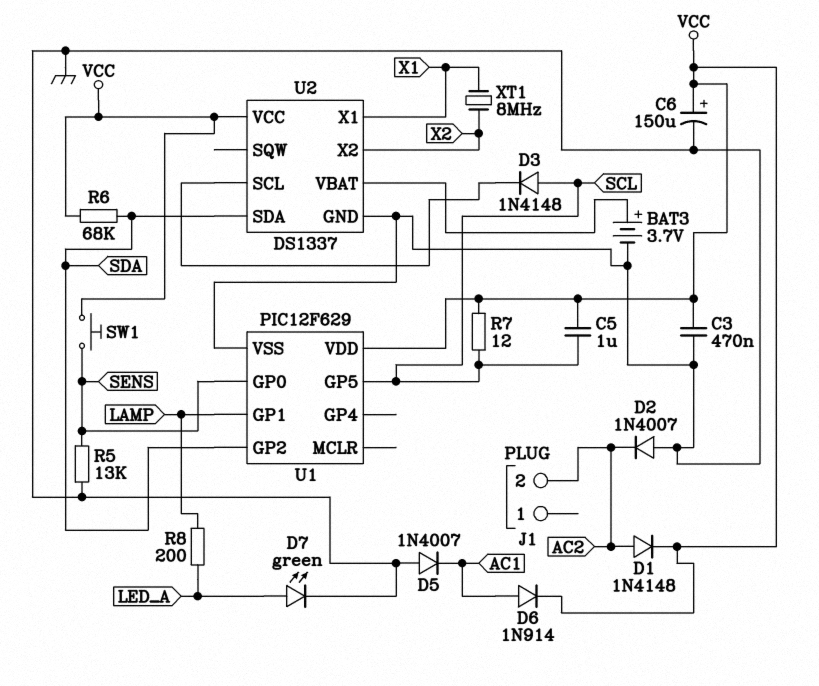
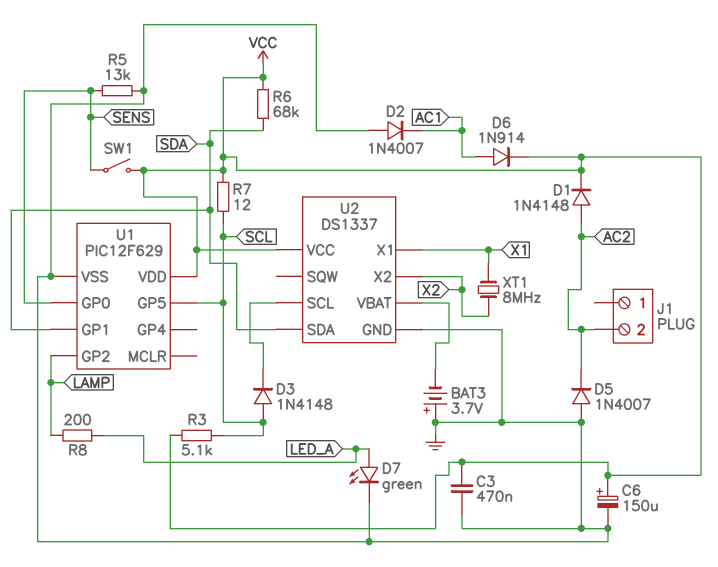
BAT3: 3.7V (plus U2/VBAT, minus GND) -> 3.7V (plus GND, minus U2/VBAT)
C5: 1uF (SCL, VCC) -> none
D2: diode 1N4007 (A GND, K AC2) -> diode 1N4007 (A GND, K AC1)
D5: diode 1N4007 (A GND, K AC1) -> diode 1N4007 (A GND, K AC2)
R3: none -> 5.1k (SCL, VCC)
SW1: button (SENS, VCC) -> switch (SENS, VCC)
U1 pin GP1: LAMP -> SDA
U1 pin GP2: SDA -> LAMP

